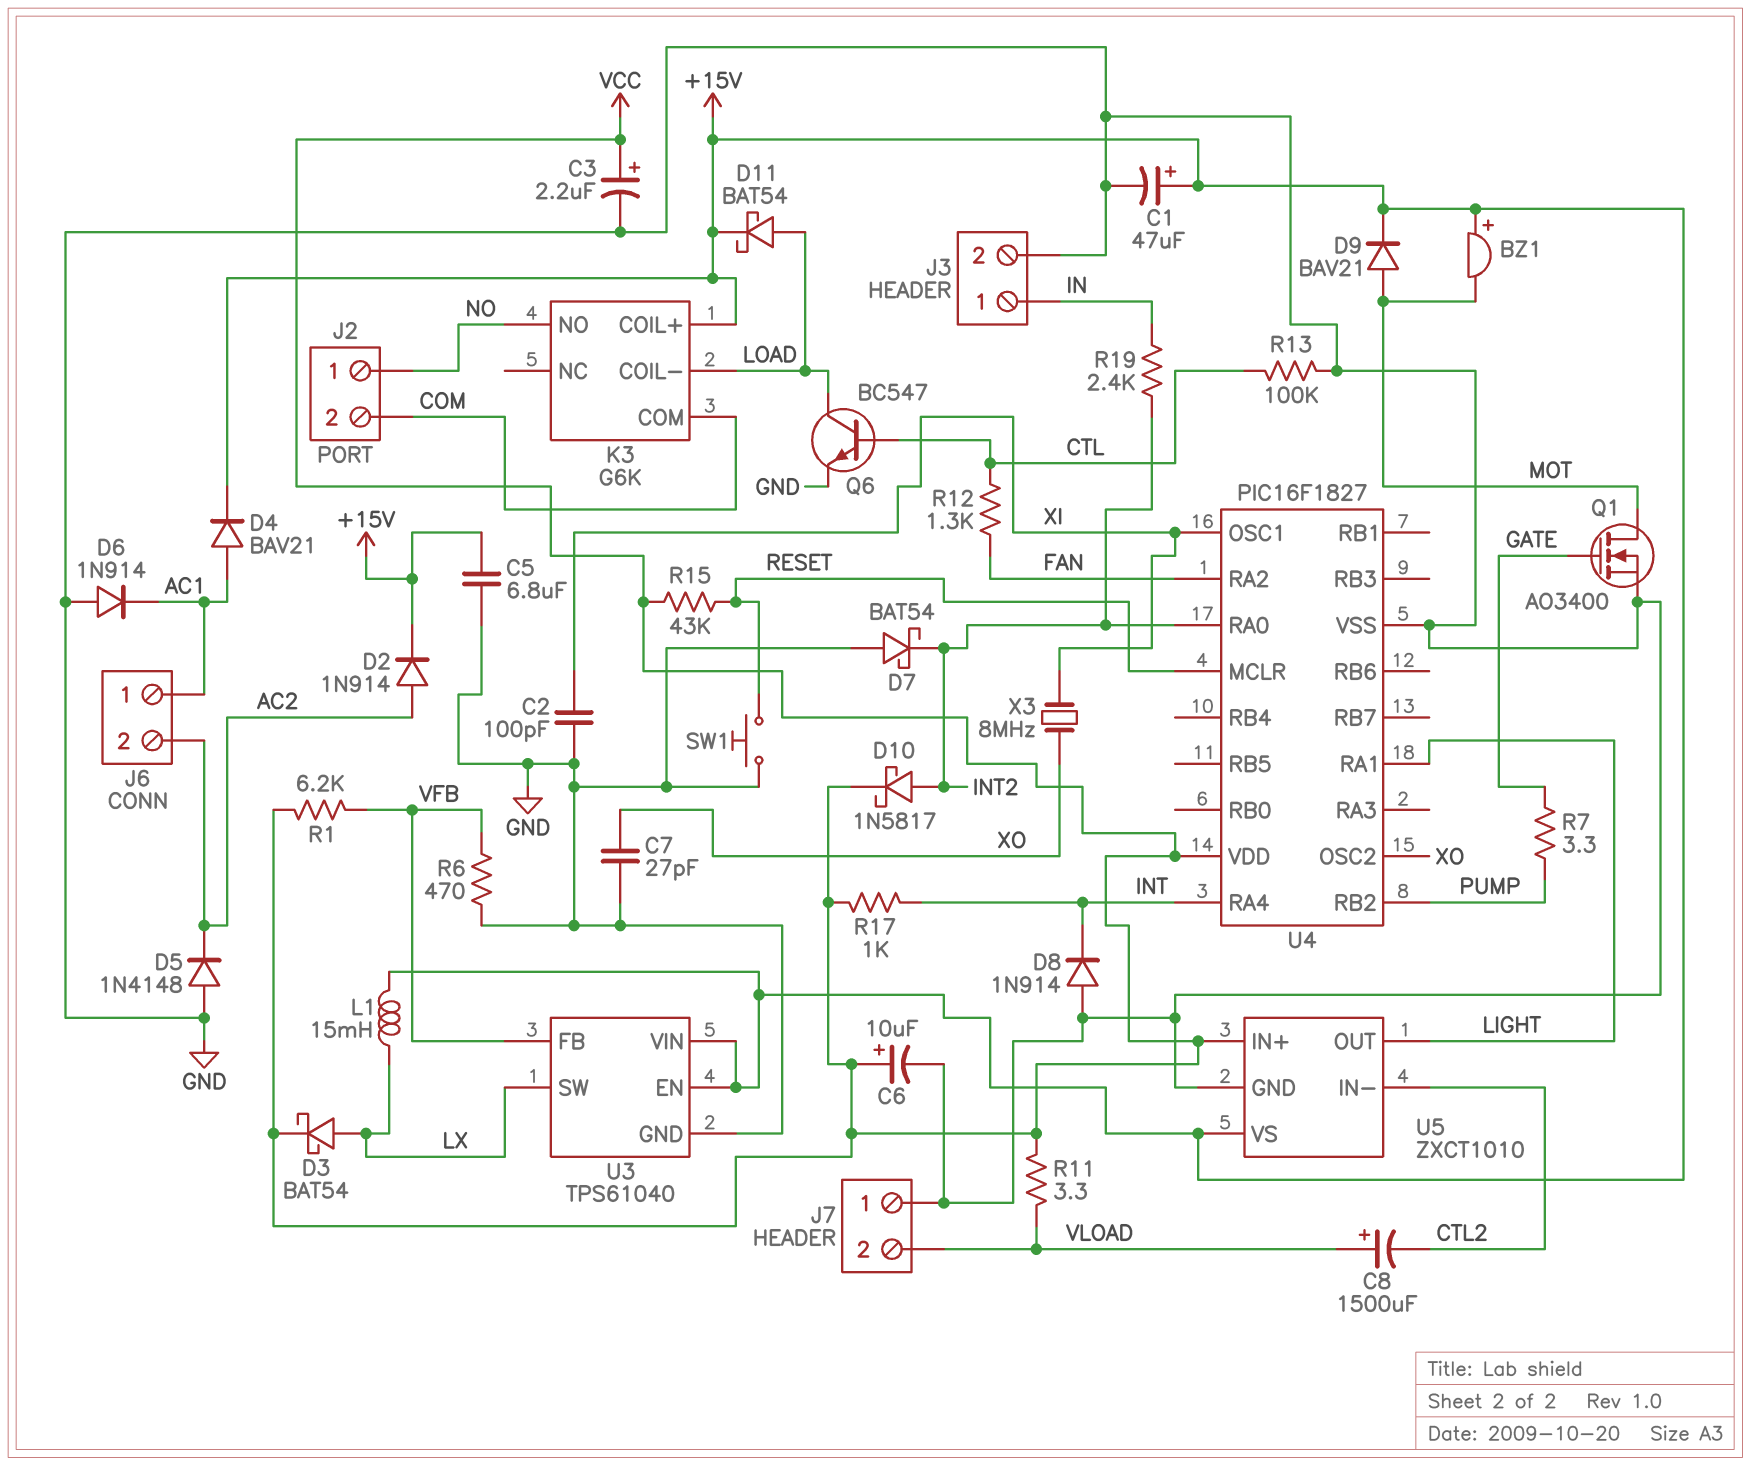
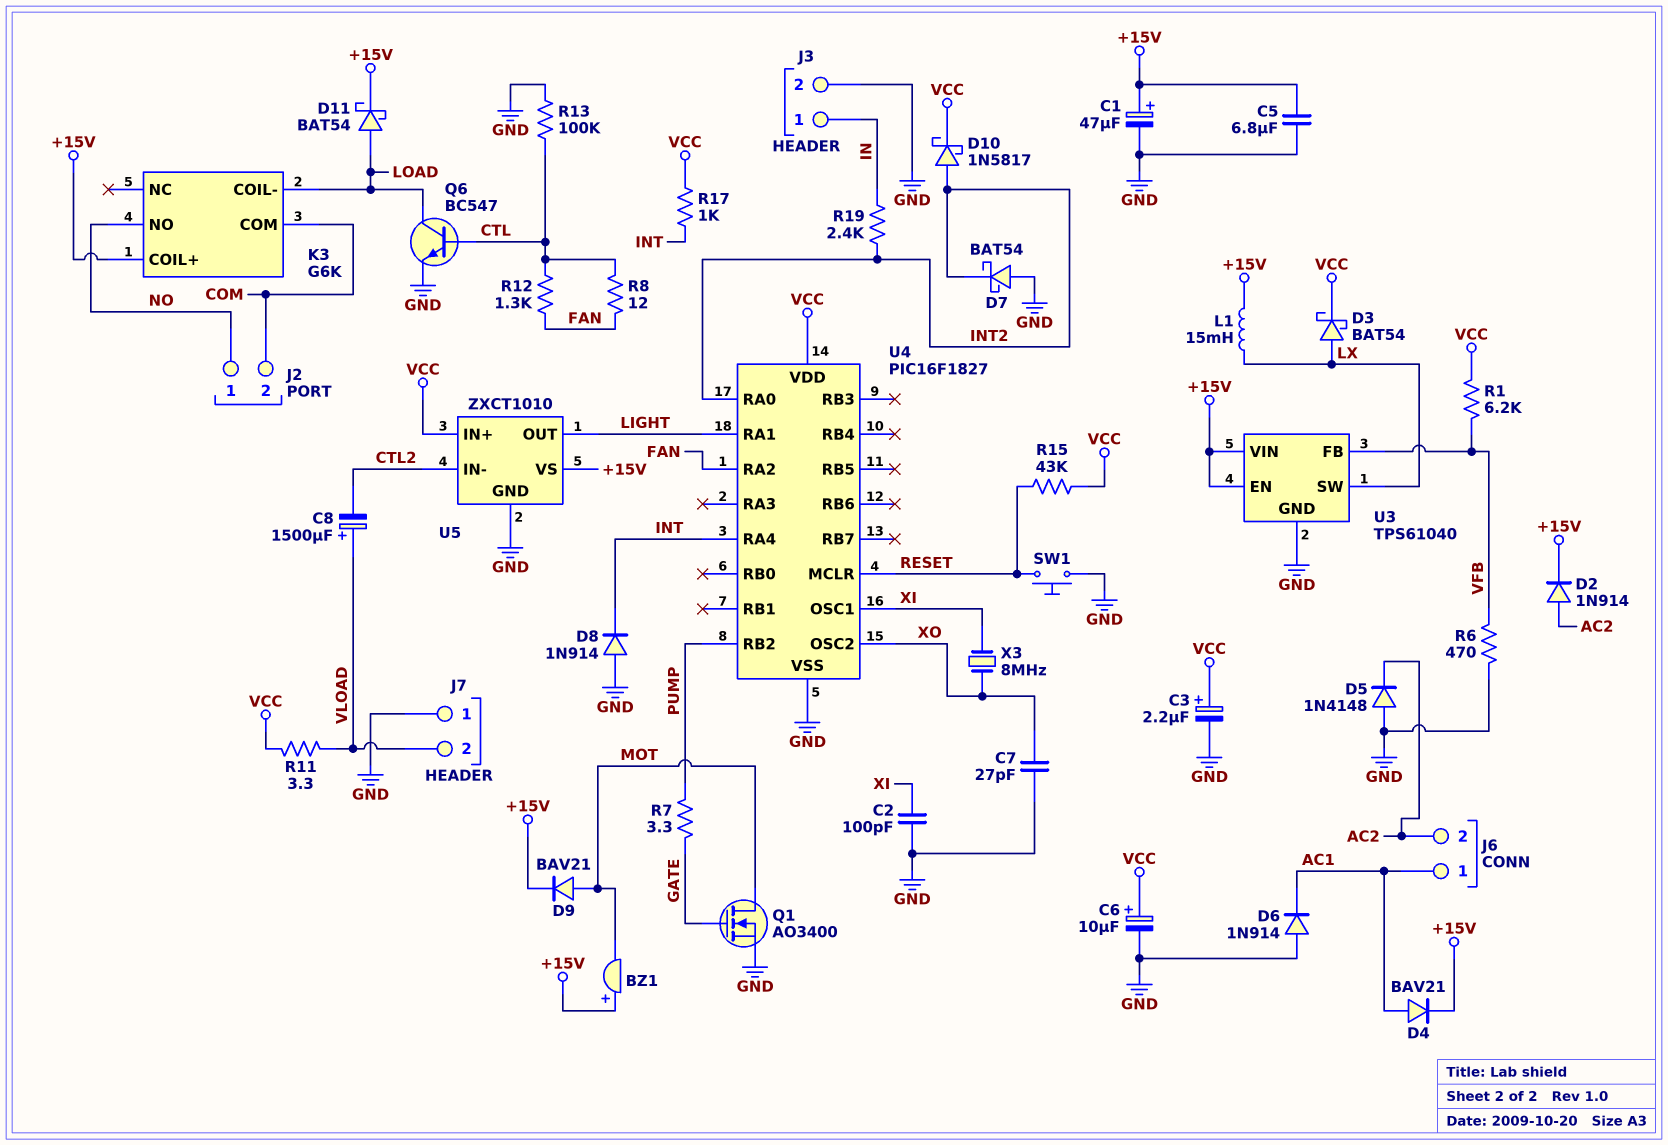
R8: none -> 12 (CTL, FAN)

